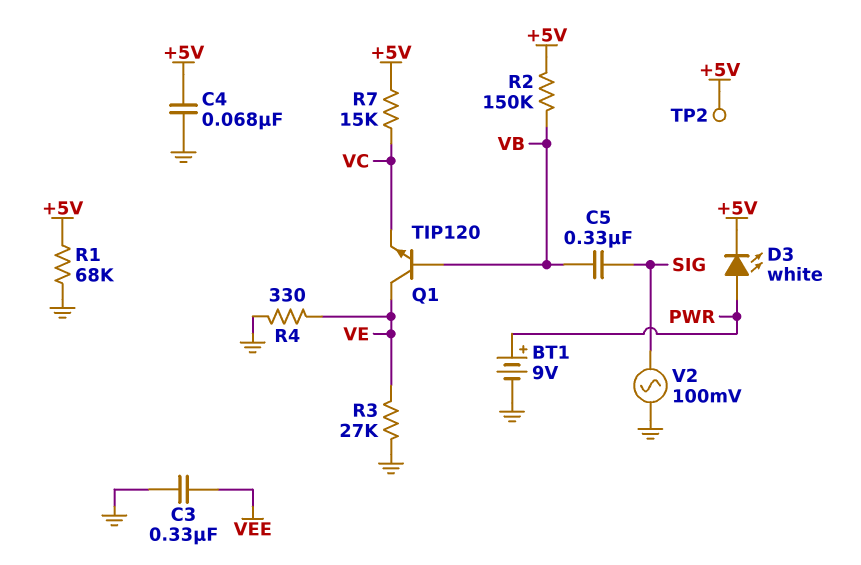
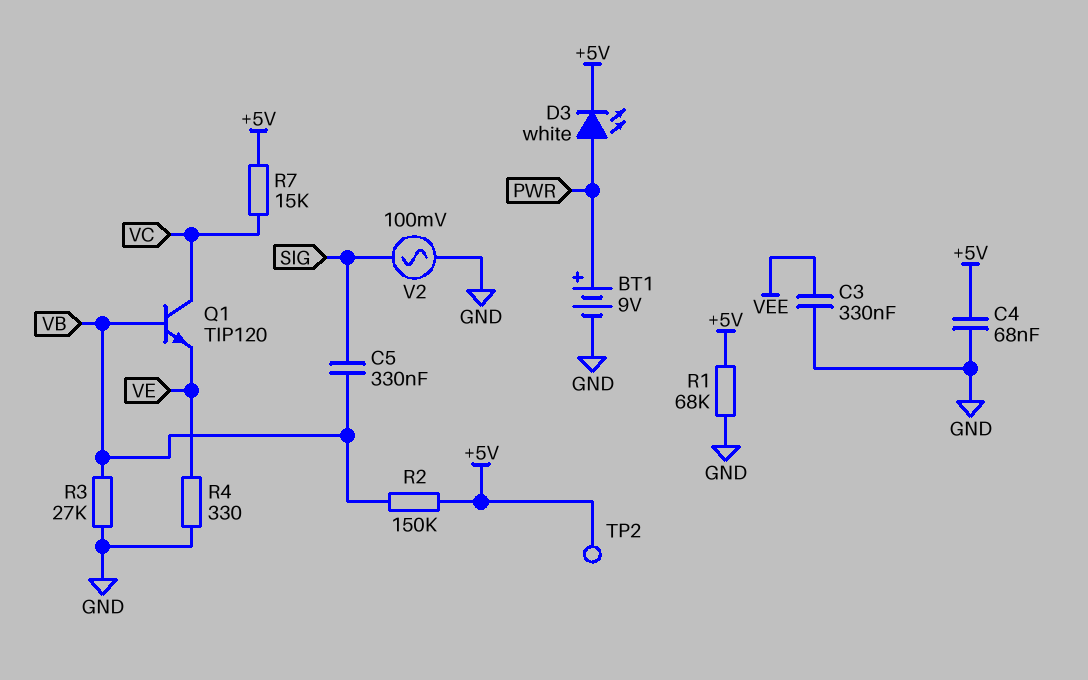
Q1: NPN TIP120 (B VB, C VE, E VC) -> NPN TIP120 (B VB, C VC, E VE)
R3: 27k (GND, VE) -> 27k (GND, VB)

